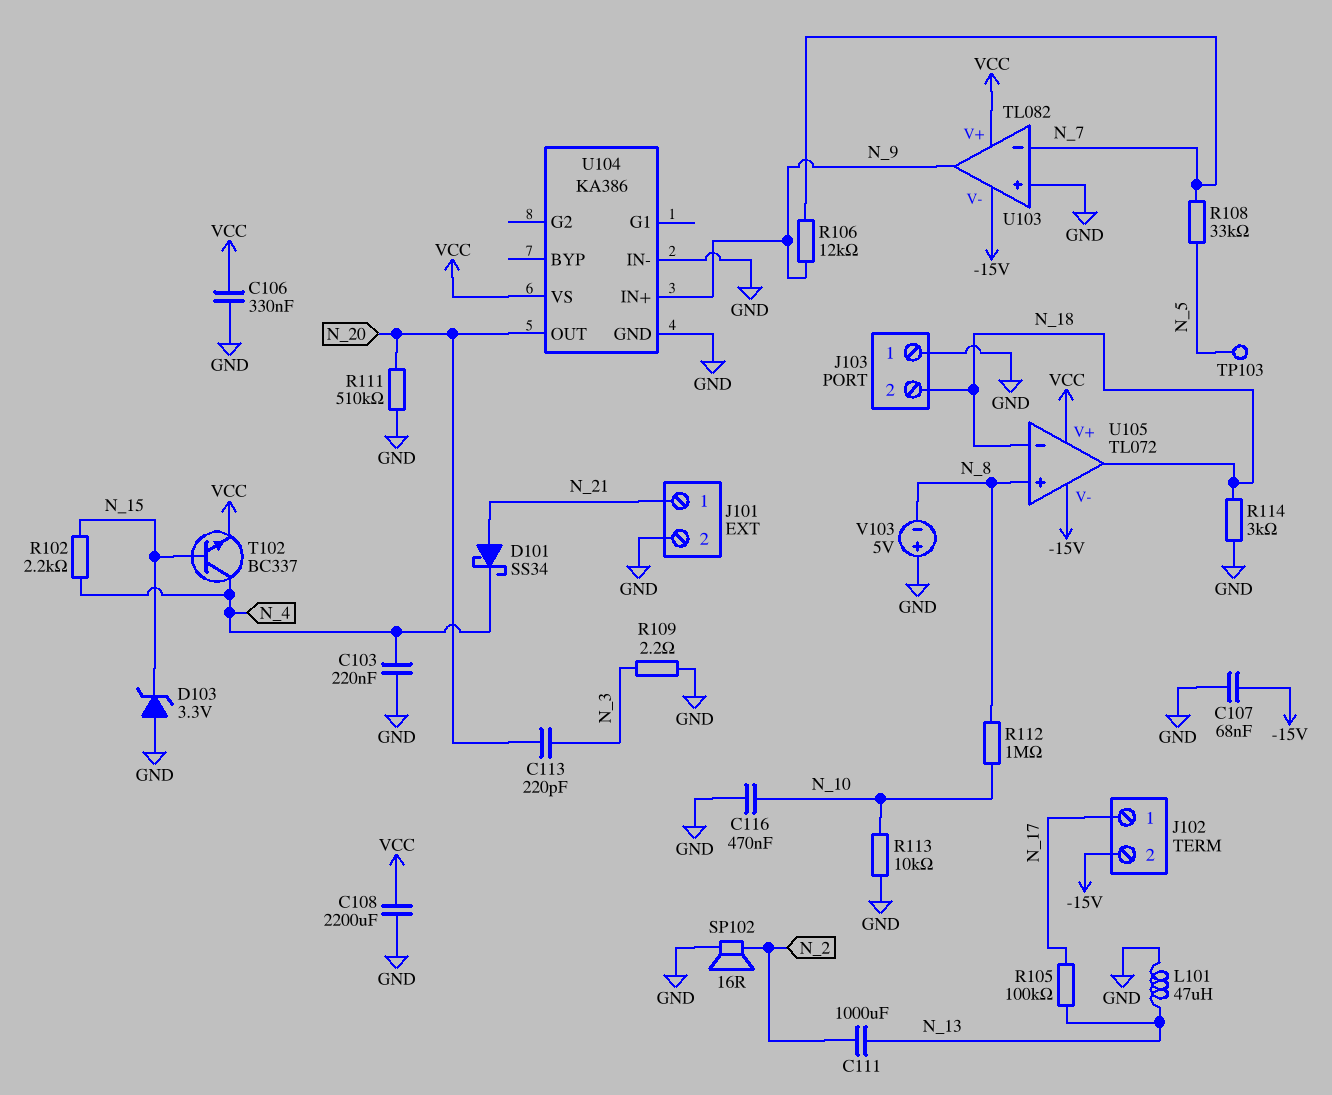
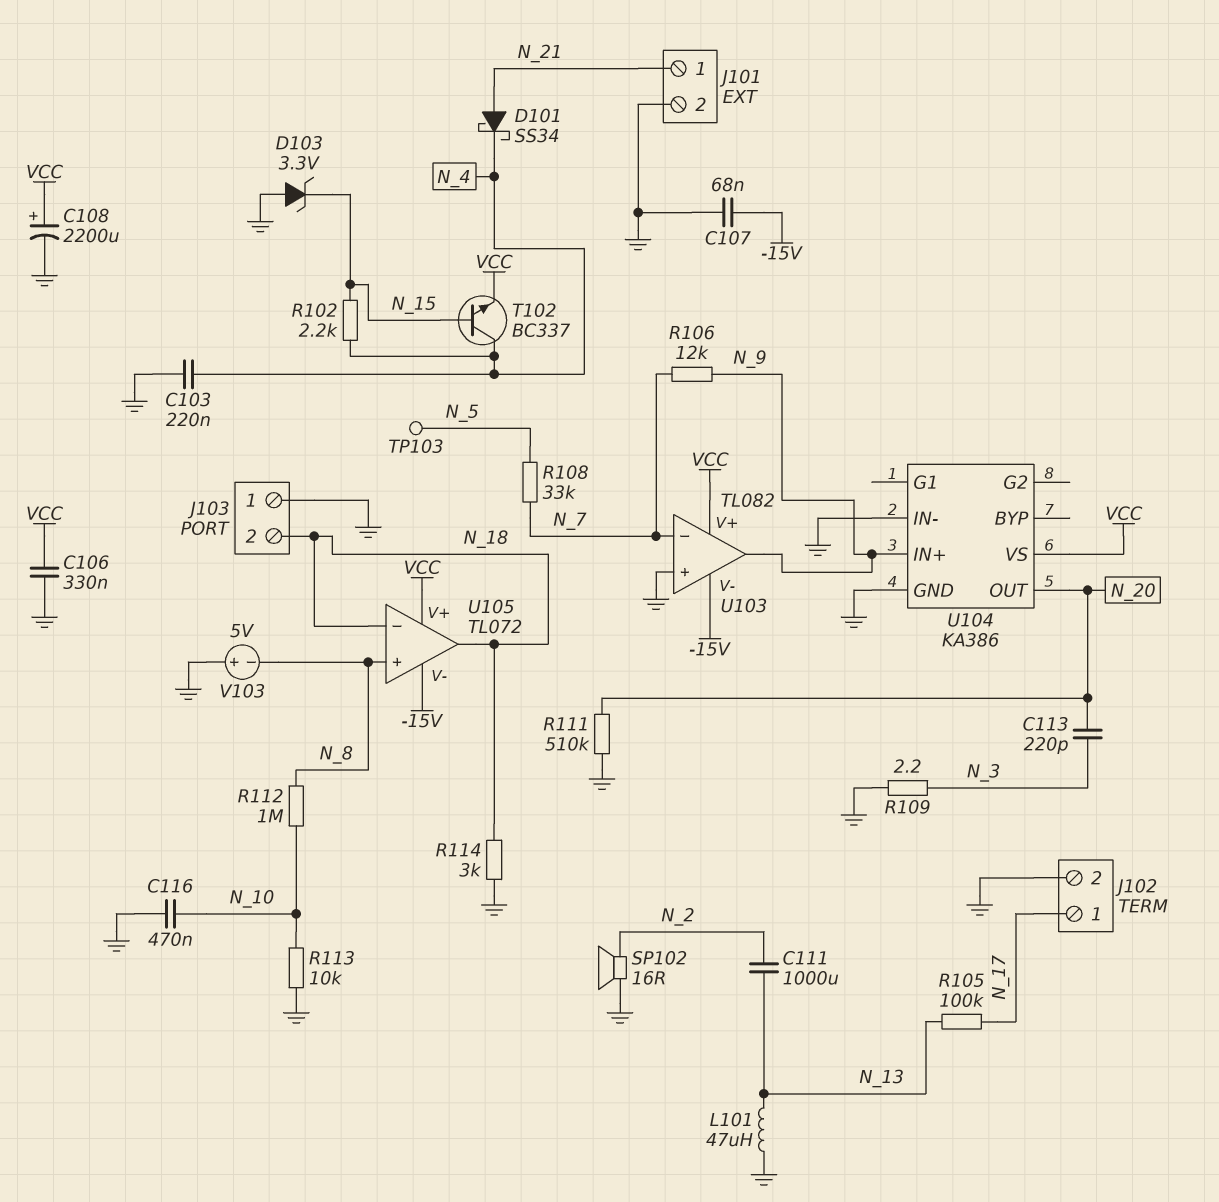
C108: 2200uF (GND, VCC) -> 2200uF (plus VCC, minus GND)
J102 pin 2: -15V -> GND

